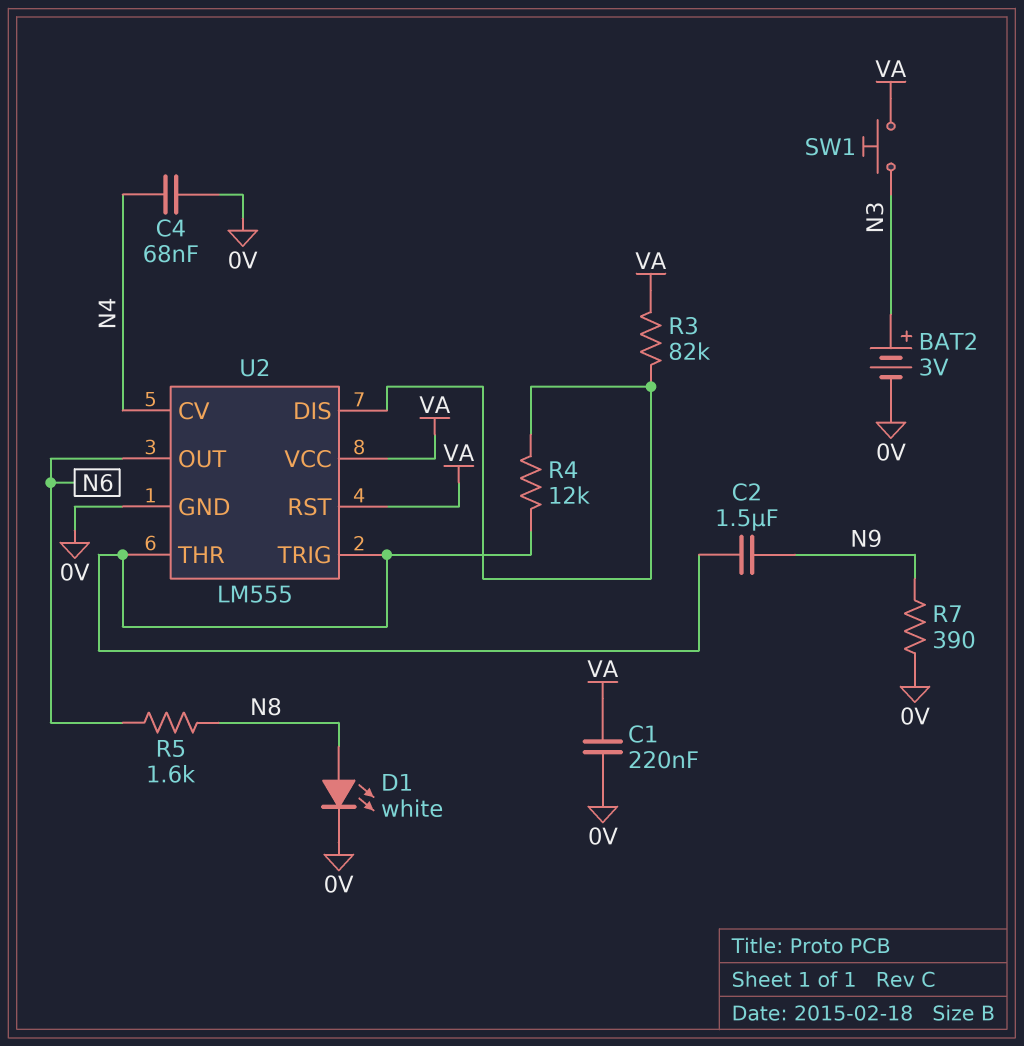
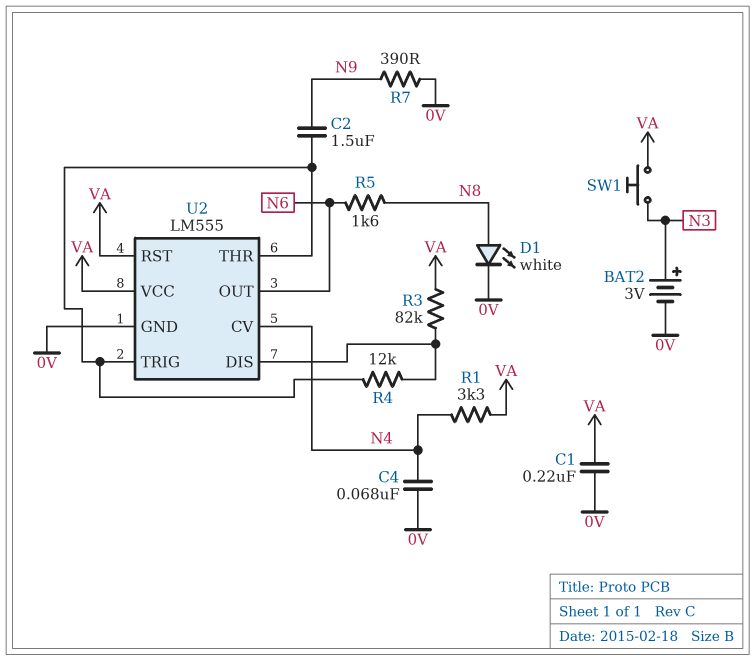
R1: none -> 3.3k (N4, VA)

